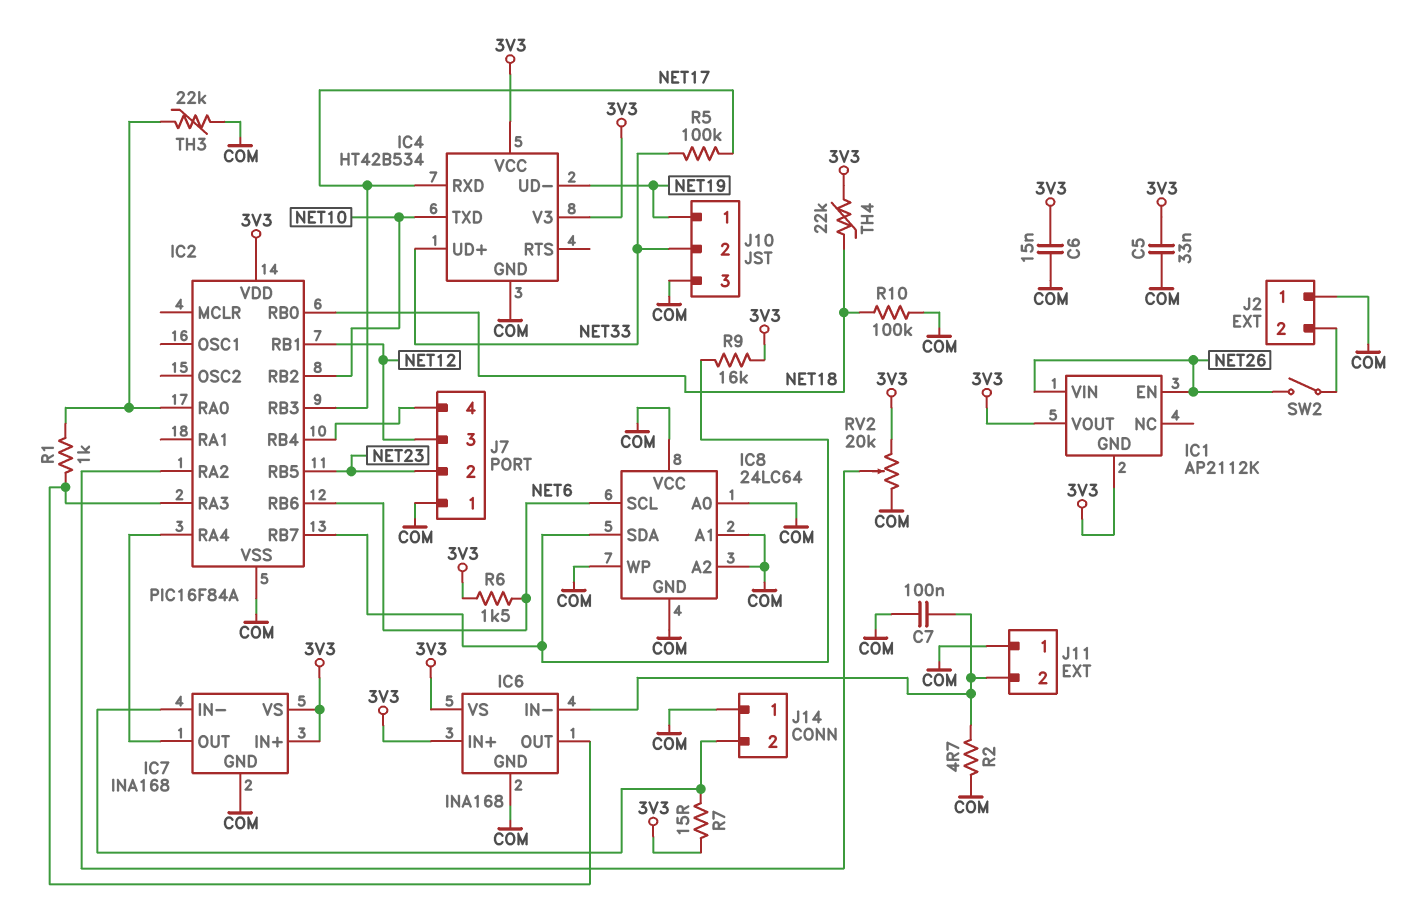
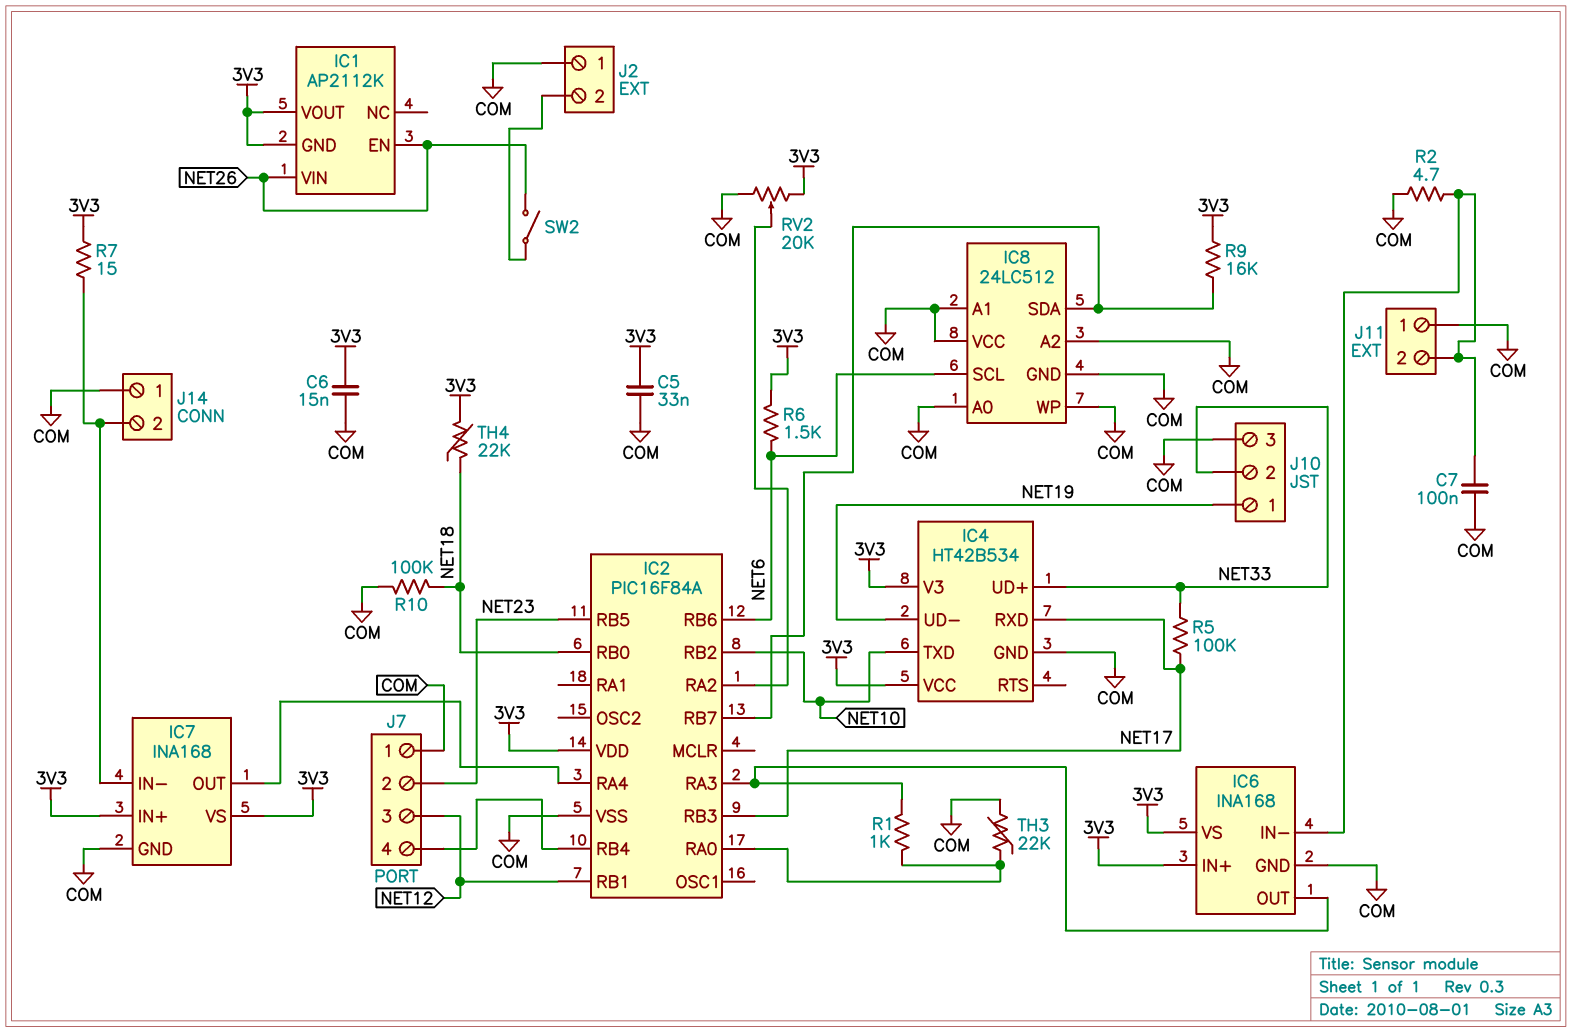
IC8: 24LC64 -> 24LC512

